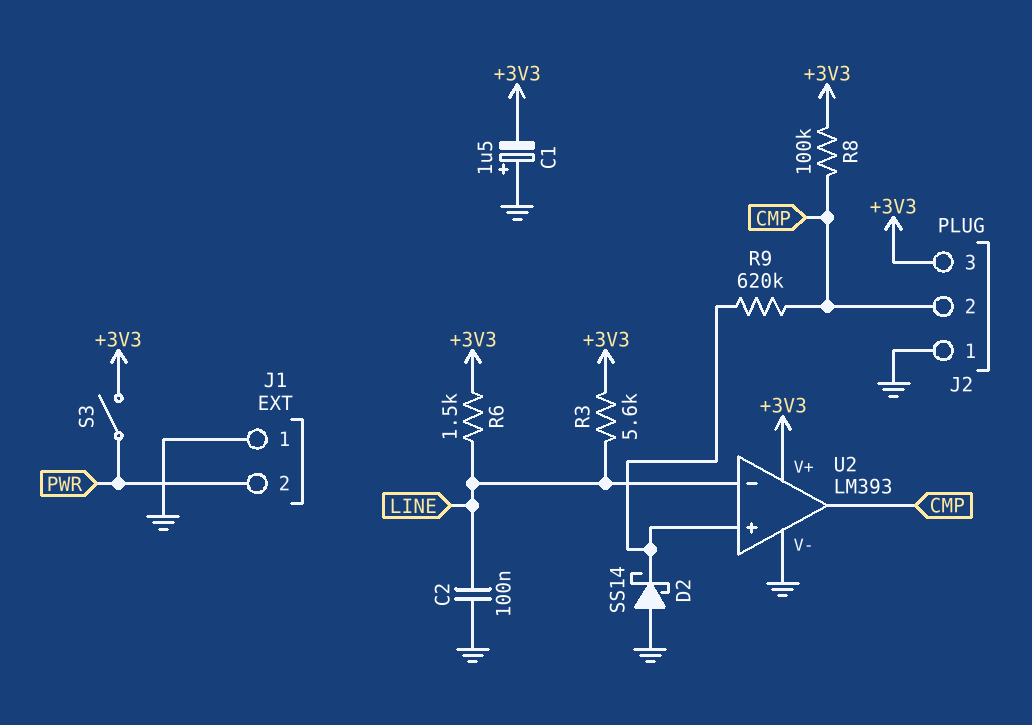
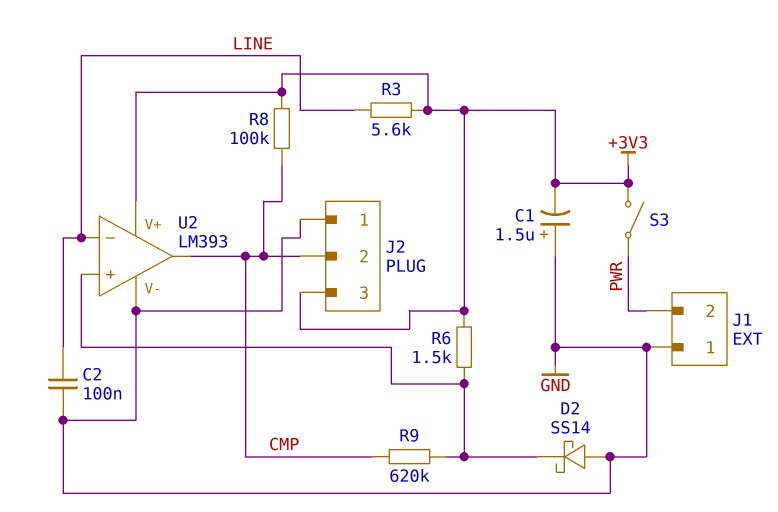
R6: 1.5k (+3V3, LINE) -> 1.5k (+3V3, U2/in+)

